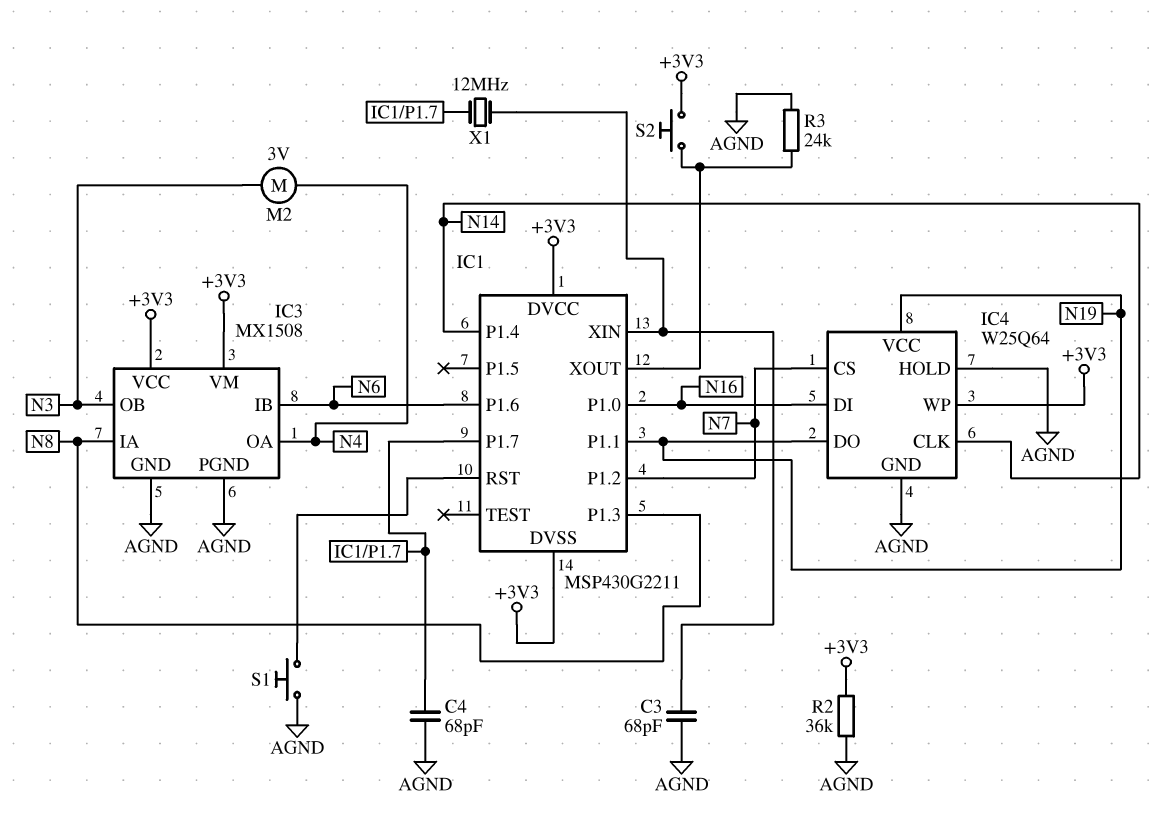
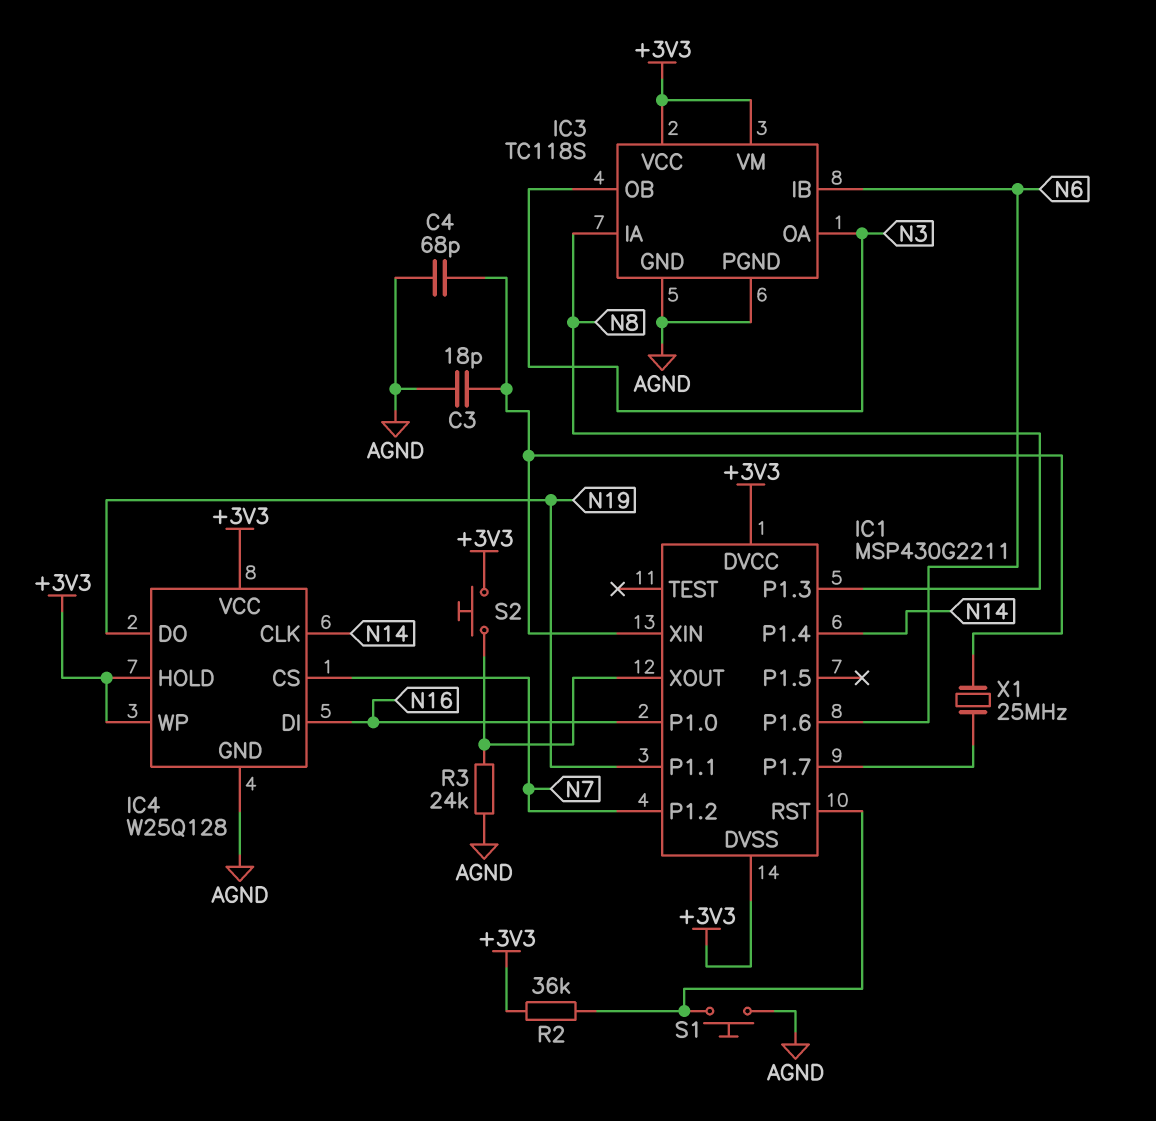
C3: 68pF (AGND, IC1/XIN) -> 18pF (AGND, IC1/XIN)
C4: 68pF (AGND, IC1/P1.7) -> 68pF (AGND, IC1/XIN)
IC3: MX1508 -> TC118S
IC3 pin OA: N4 -> N3
IC4: W25Q64 -> W25Q128
IC4 pin HOLD: AGND -> +3V3
IC4 pin VCC: N19 -> +3V3
M2: motor 3V (N3, N4) -> none
R2: 36k (+3V3, AGND) -> 36k (+3V3, IC1/RST)
X1: 12MHz (IC1/P1.7, IC1/XIN) -> 25MHz (IC1/P1.7, IC1/XIN)

